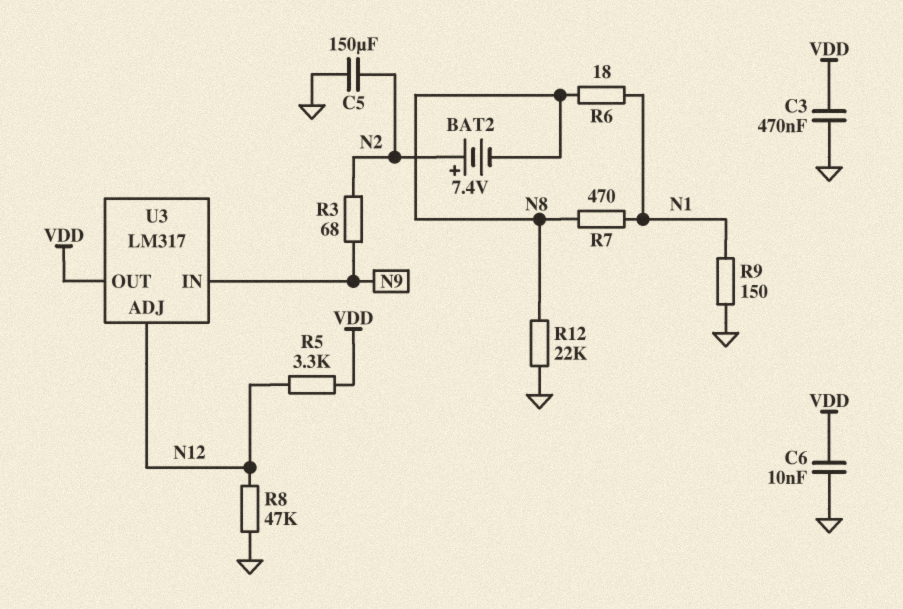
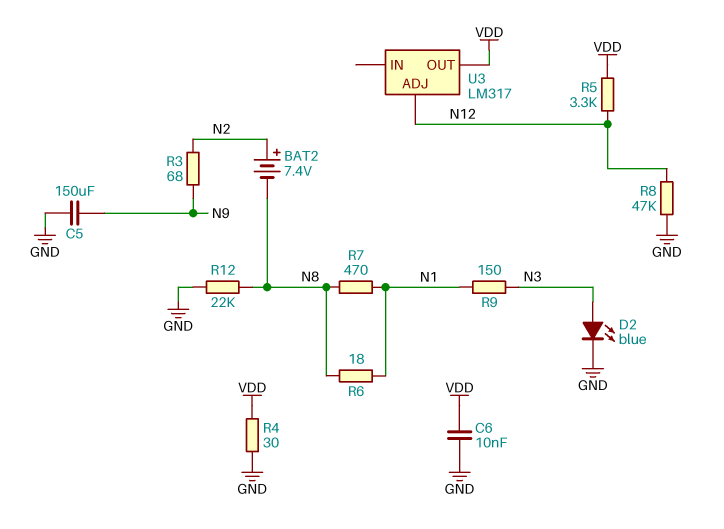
C3: 470nF (GND, VDD) -> none
C5: 150uF (GND, N2) -> 150uF (GND, N9)
D2: none -> LED blue (A N3, K GND)
R4: none -> 30 (GND, VDD)
R9: 150 (GND, N1) -> 150 (N1, N3)
U3 pin IN: N9 -> none

